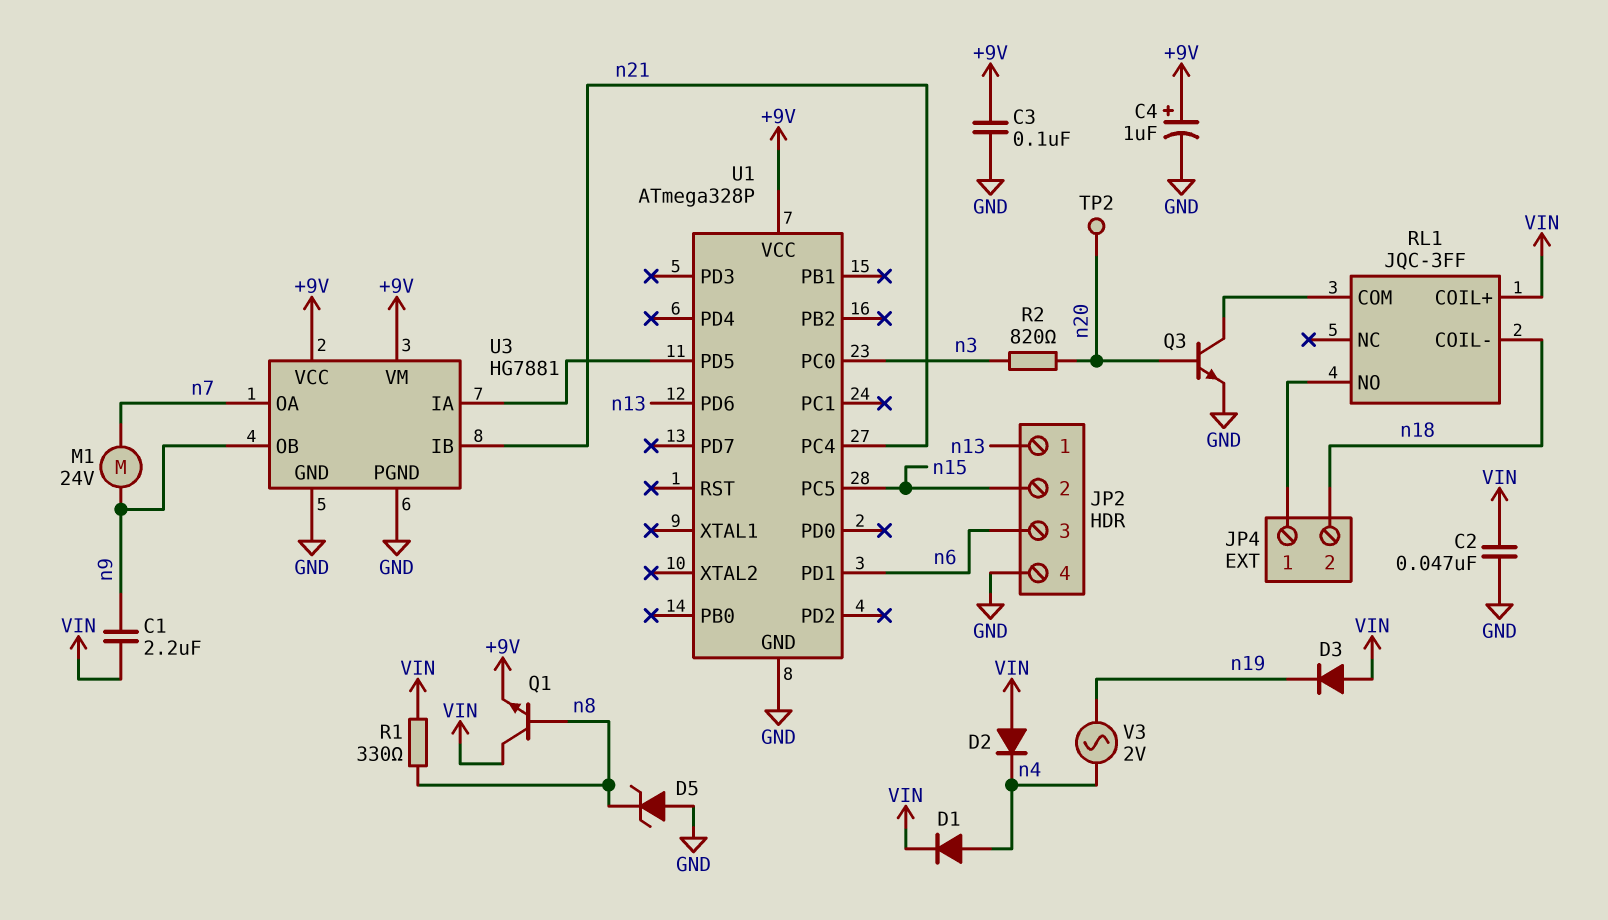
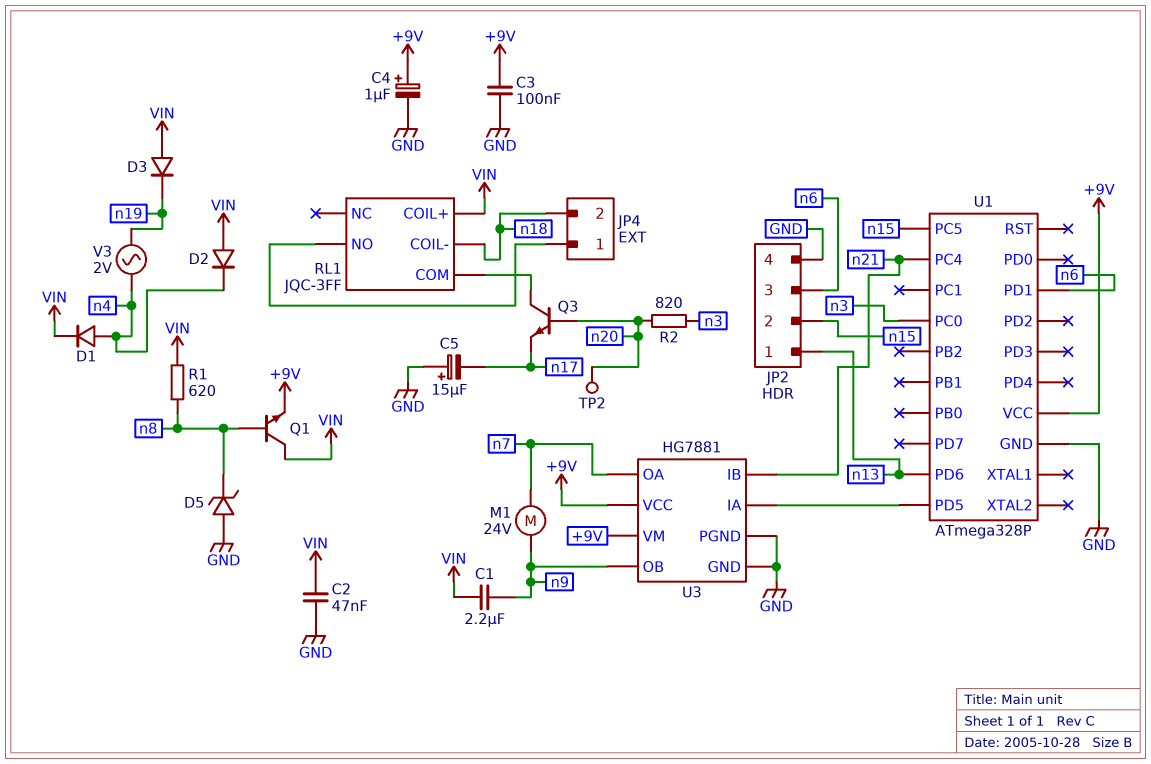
C5: none -> 15uF (plus GND, minus n17)
Q3: NPN (B n20, C RL1/COM, E GND) -> NPN (B n20, C RL1/COM, E n17)
R1: 330 (VIN, n8) -> 620 (VIN, n8)

